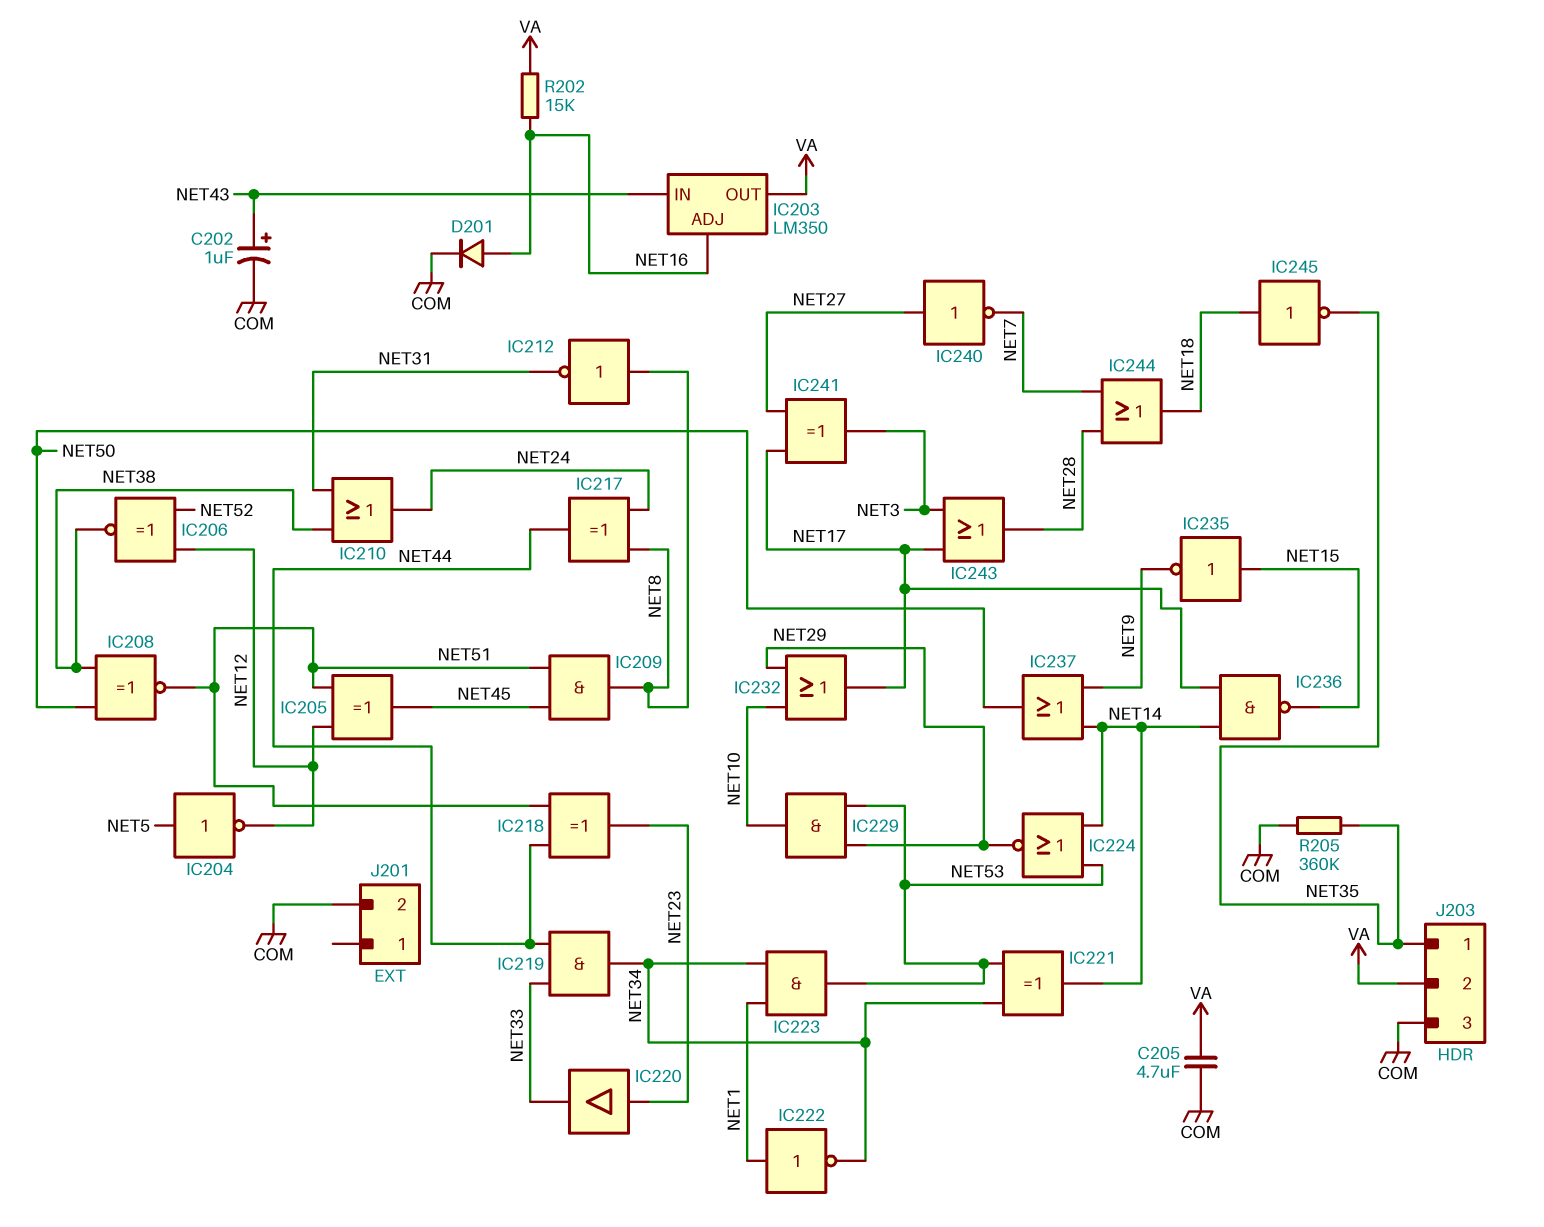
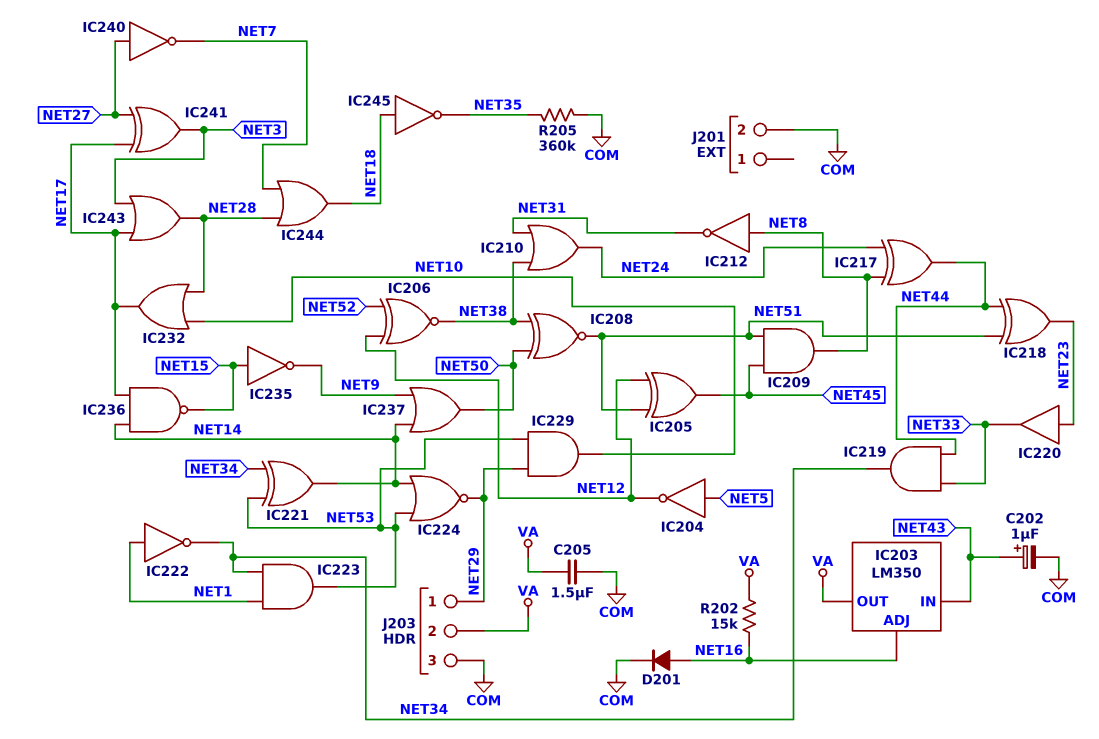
C205: 4.7uF (COM, VA) -> 1.5uF (COM, VA)
IC232: OR (in NET10, in NET29, out NET17) -> OR (in NET10, in NET28, out NET17)
J203 pin 1: NET35 -> NET29

